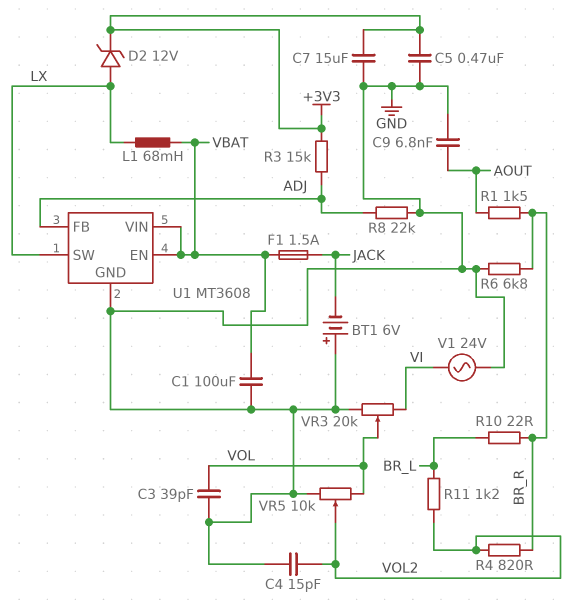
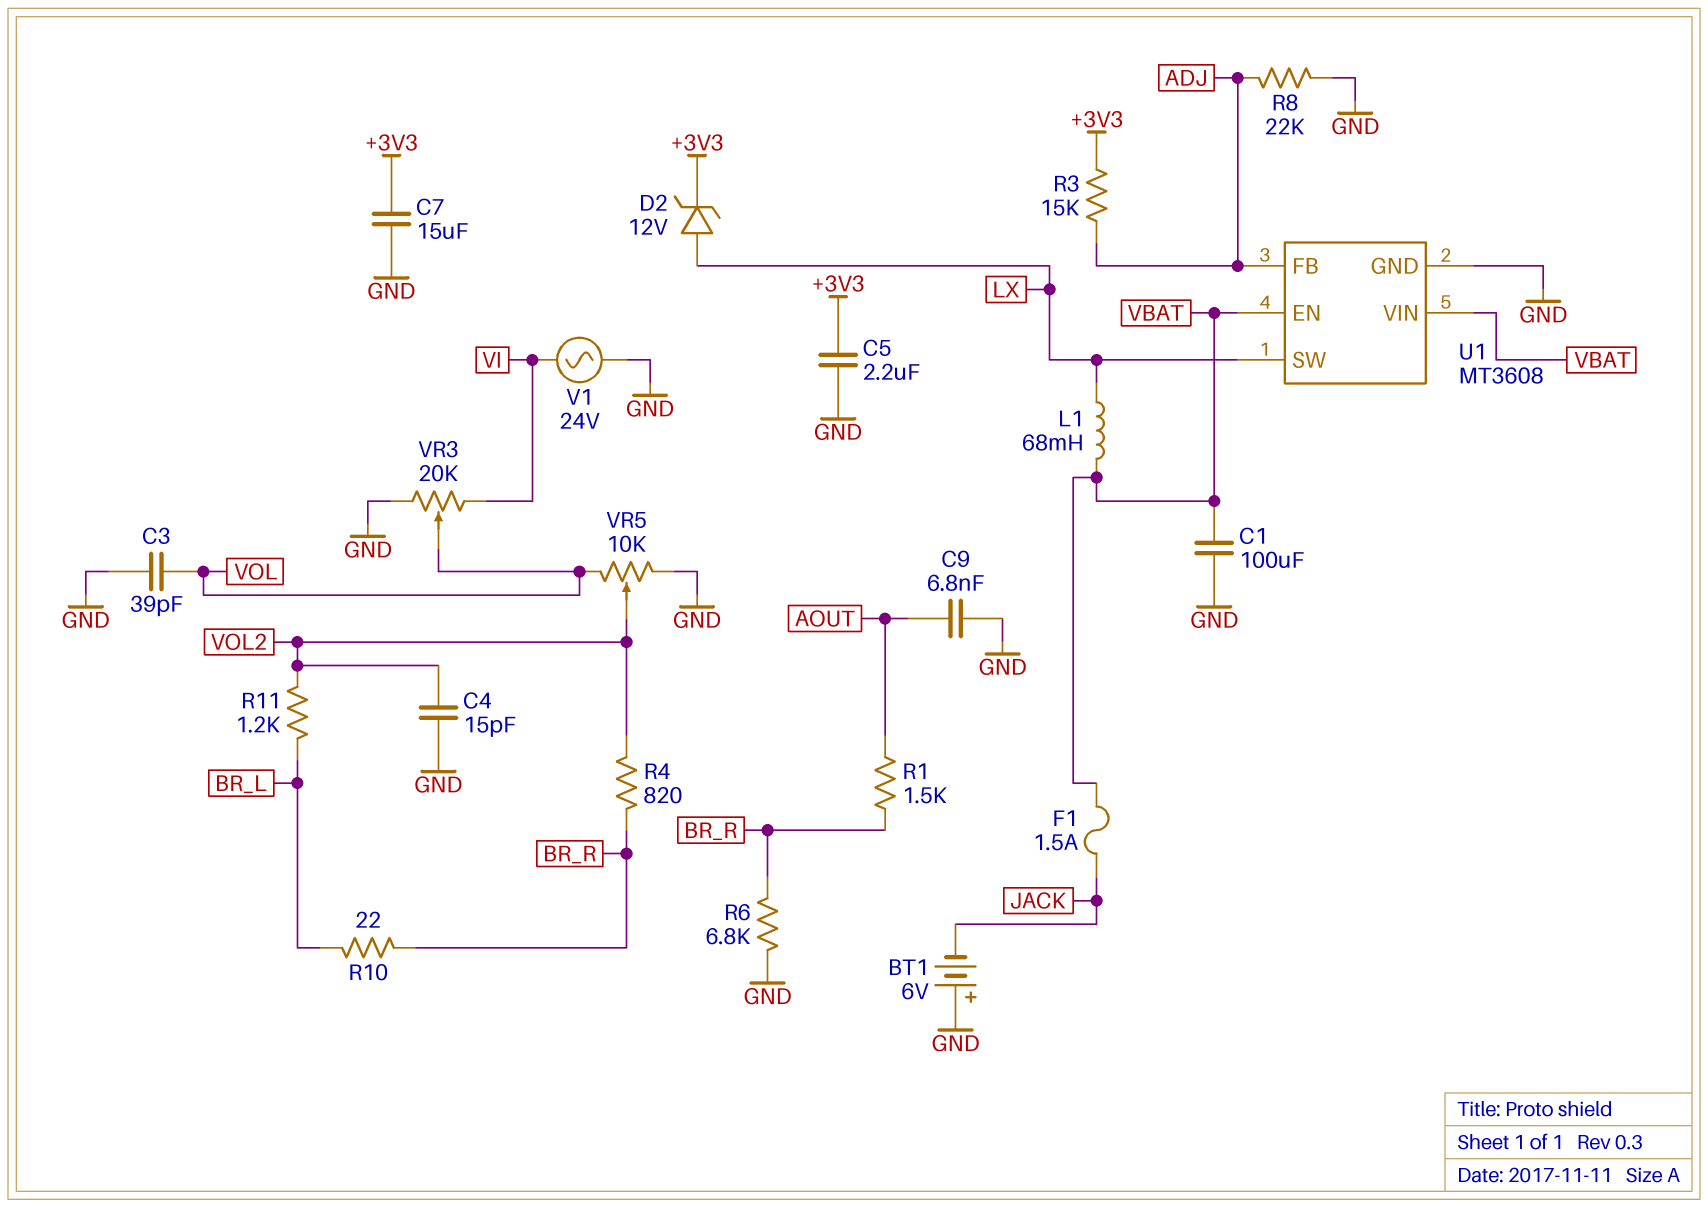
C5: 470nF (+3V3, GND) -> 2.2uF (+3V3, GND)

